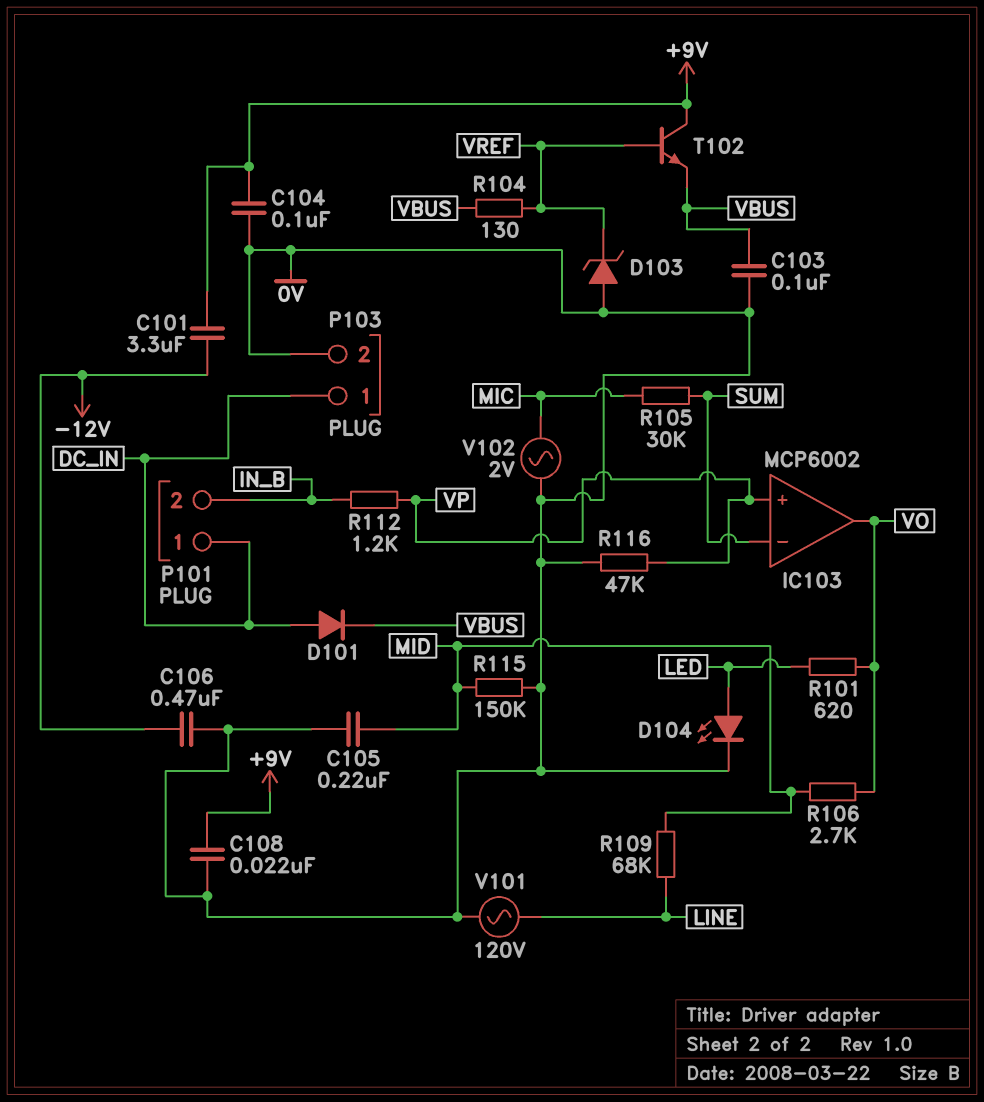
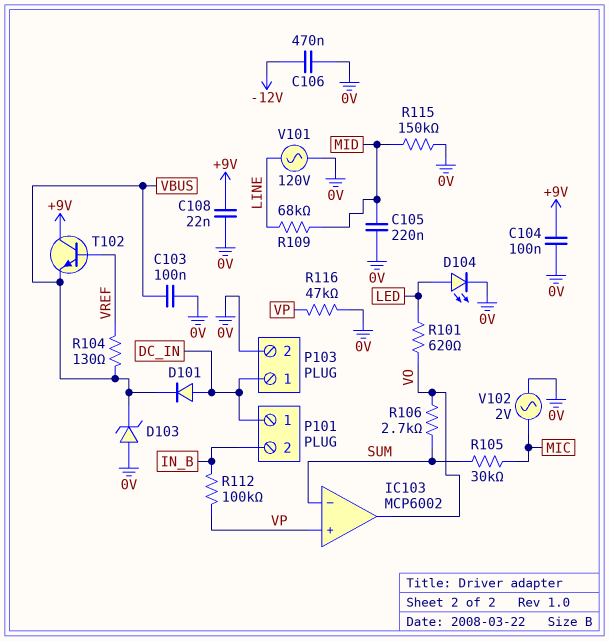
C101: 3.3uF (+9V, -12V) -> none
D103: zener (A 0V, K VREF) -> zener (A 0V, K VBUS)
R106: 2.7k (MID, VO) -> 2.7k (SUM, VO)
R112: 1.2k (IN_B, VP) -> 100k (IN_B, VP)

